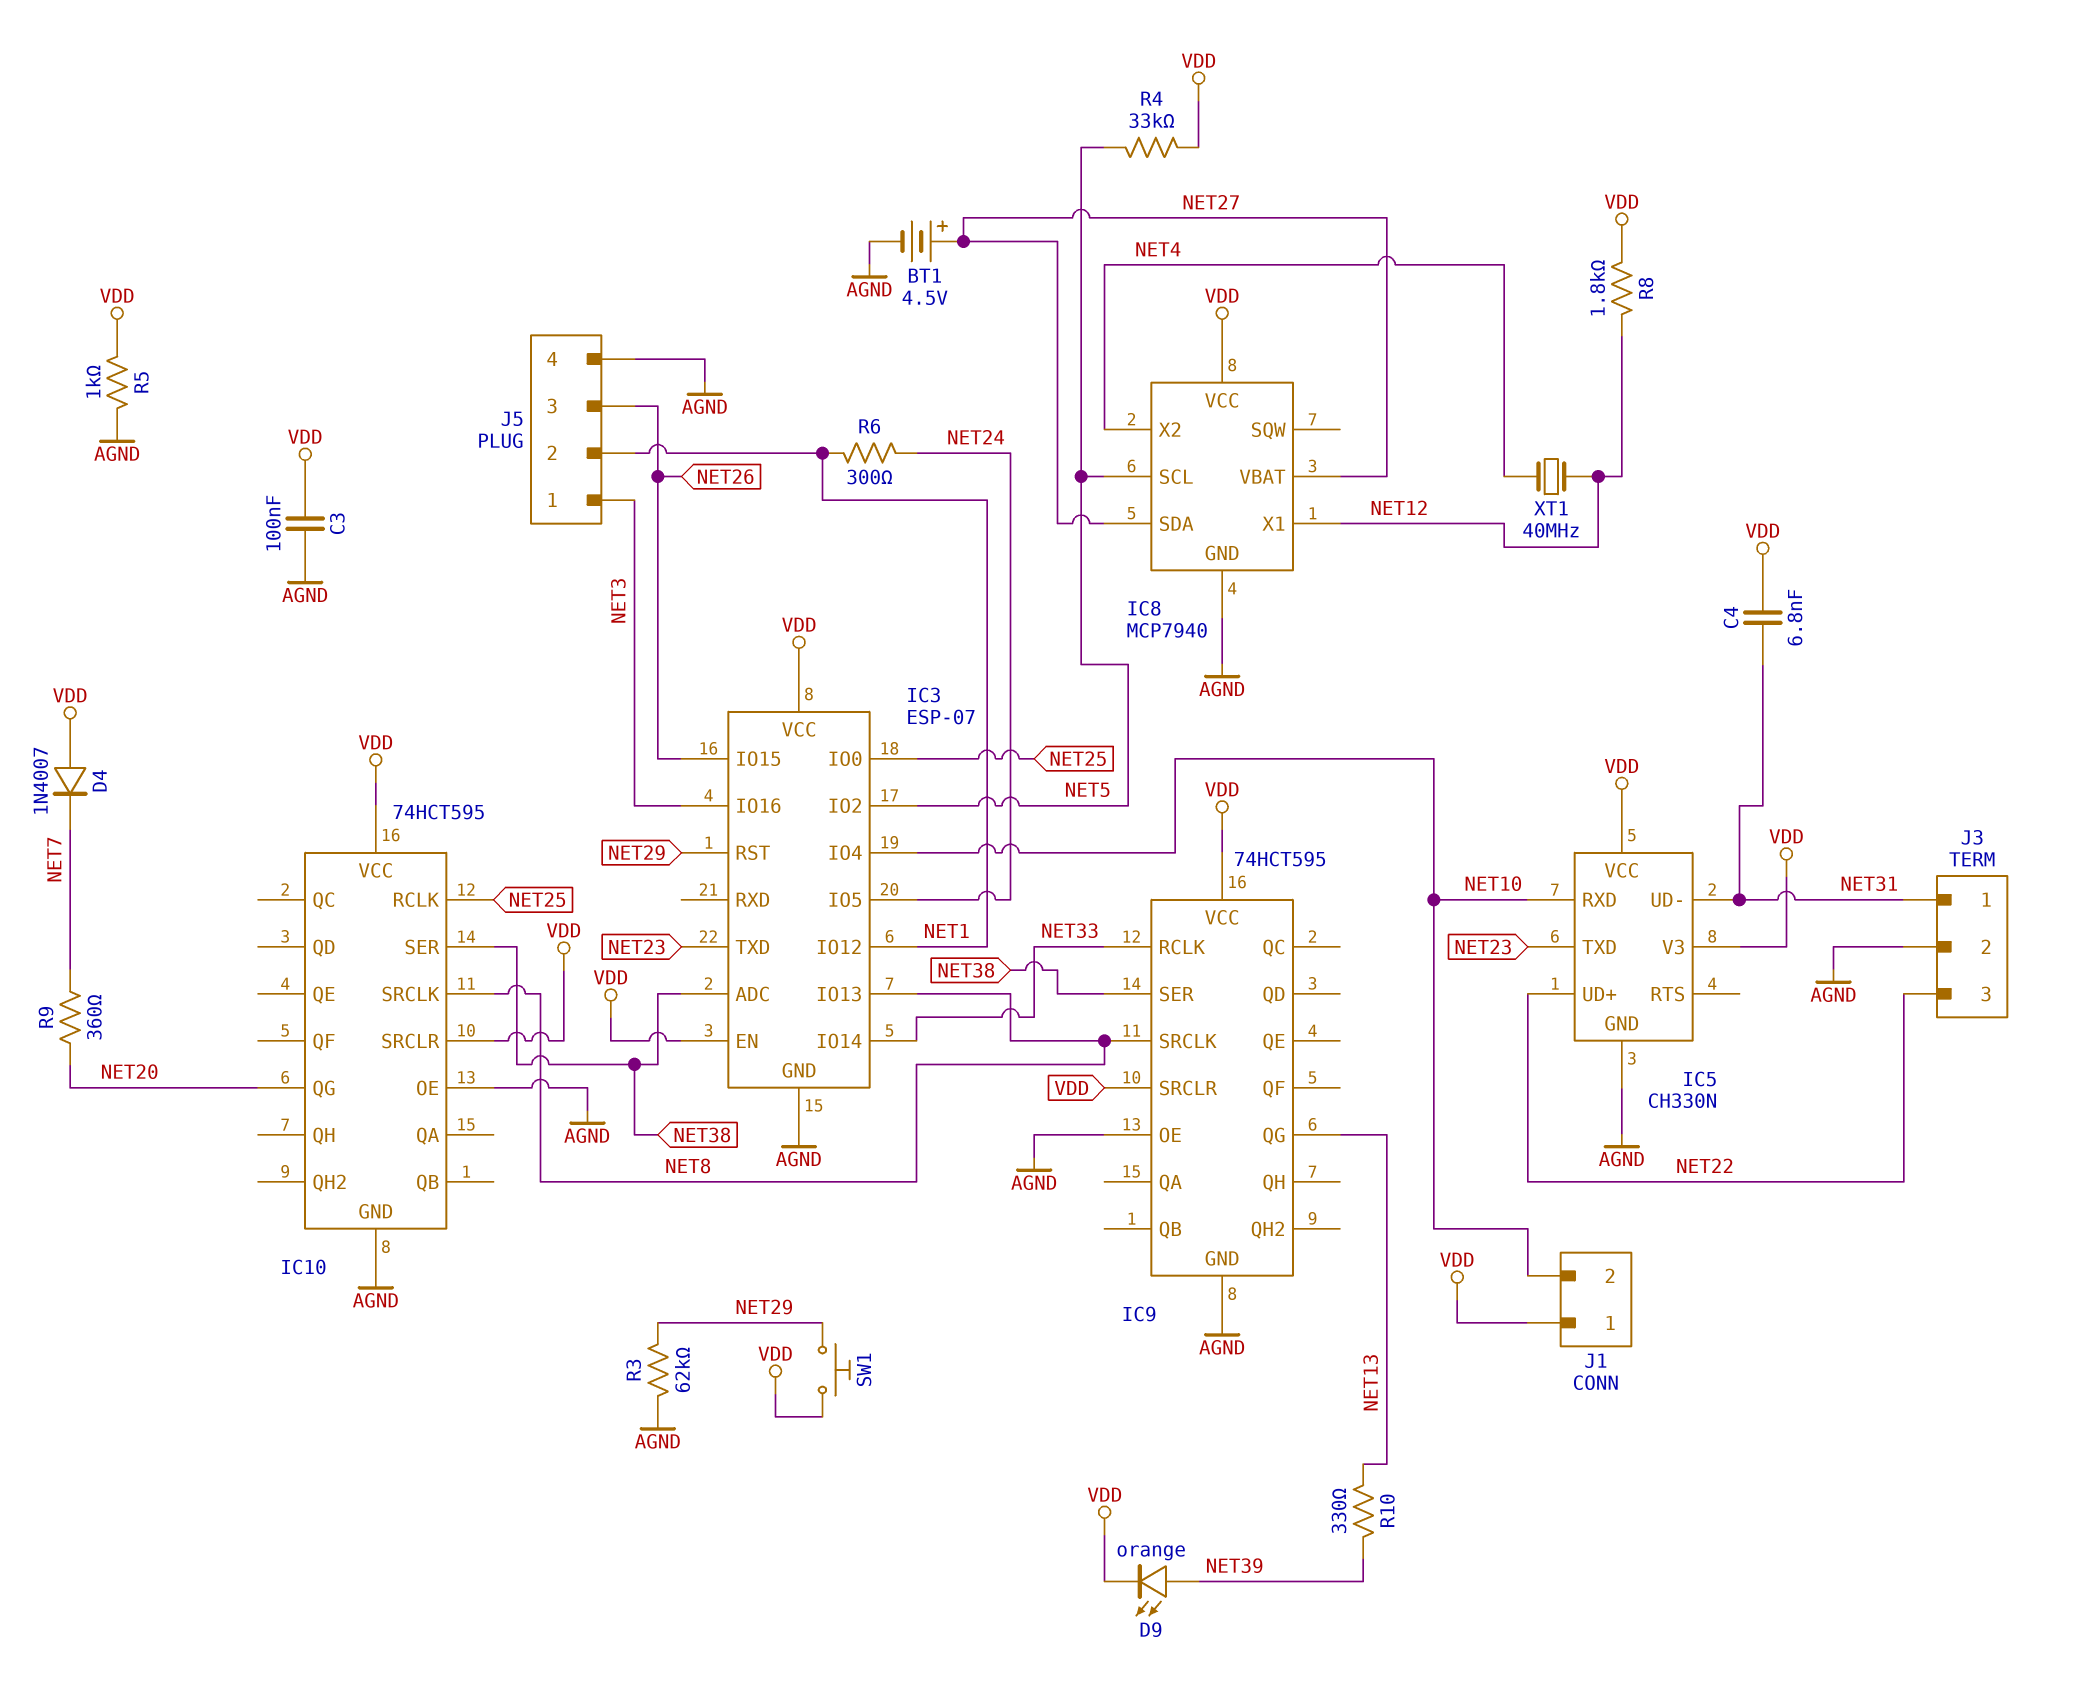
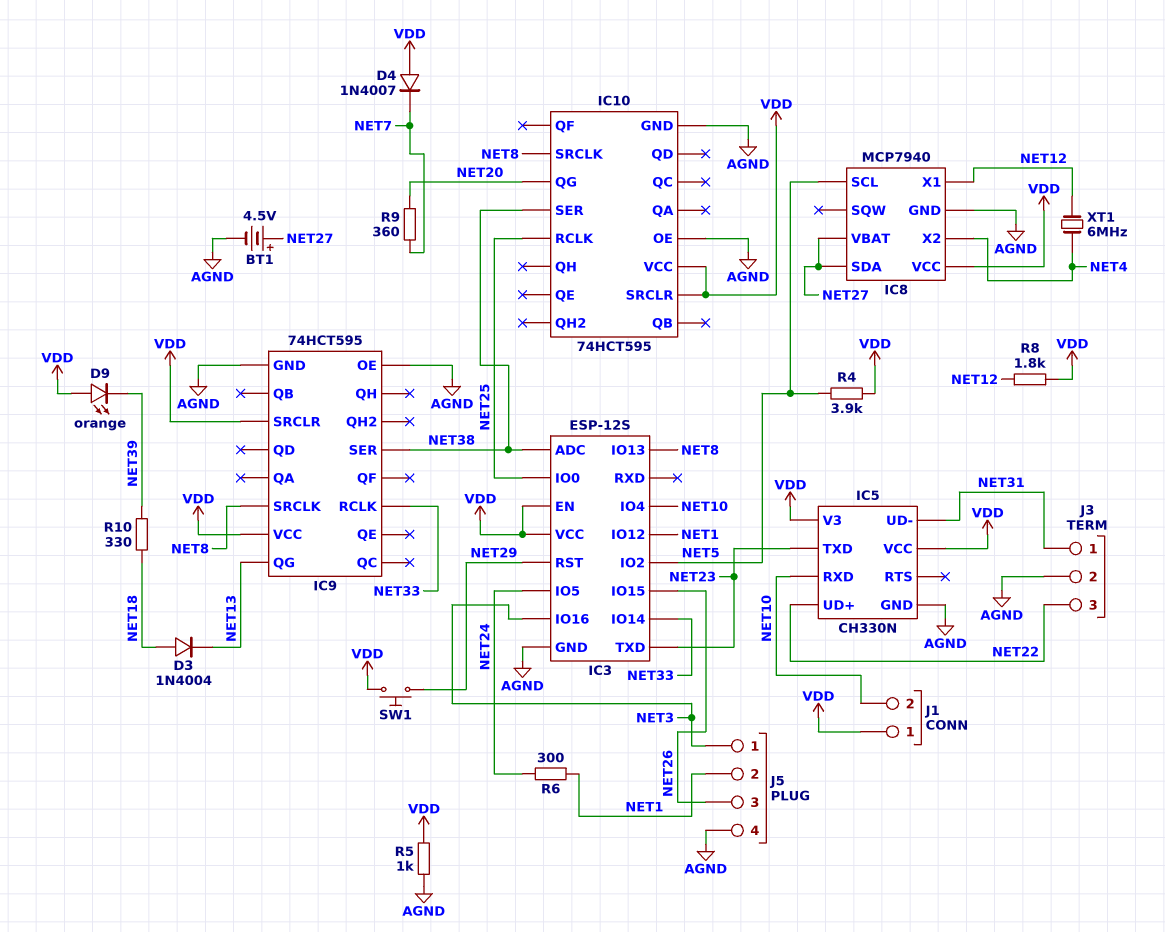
C3: 100nF (AGND, VDD) -> none
C4: 6.8nF (NET31, VDD) -> none
D3: none -> diode 1N4004 (A NET18, K NET13)
D9: LED orange (A NET39, K VDD) -> LED orange (A VDD, K NET39)
IC3: ESP-07 -> ESP-12S
R3: 62k (AGND, NET29) -> none
R4: 33k (NET5, VDD) -> 3.9k (NET5, VDD)
R10: 330 (NET13, NET39) -> 330 (NET18, NET39)
XT1: 40MHz (NET4, NET12) -> 6MHz (NET4, NET12)

